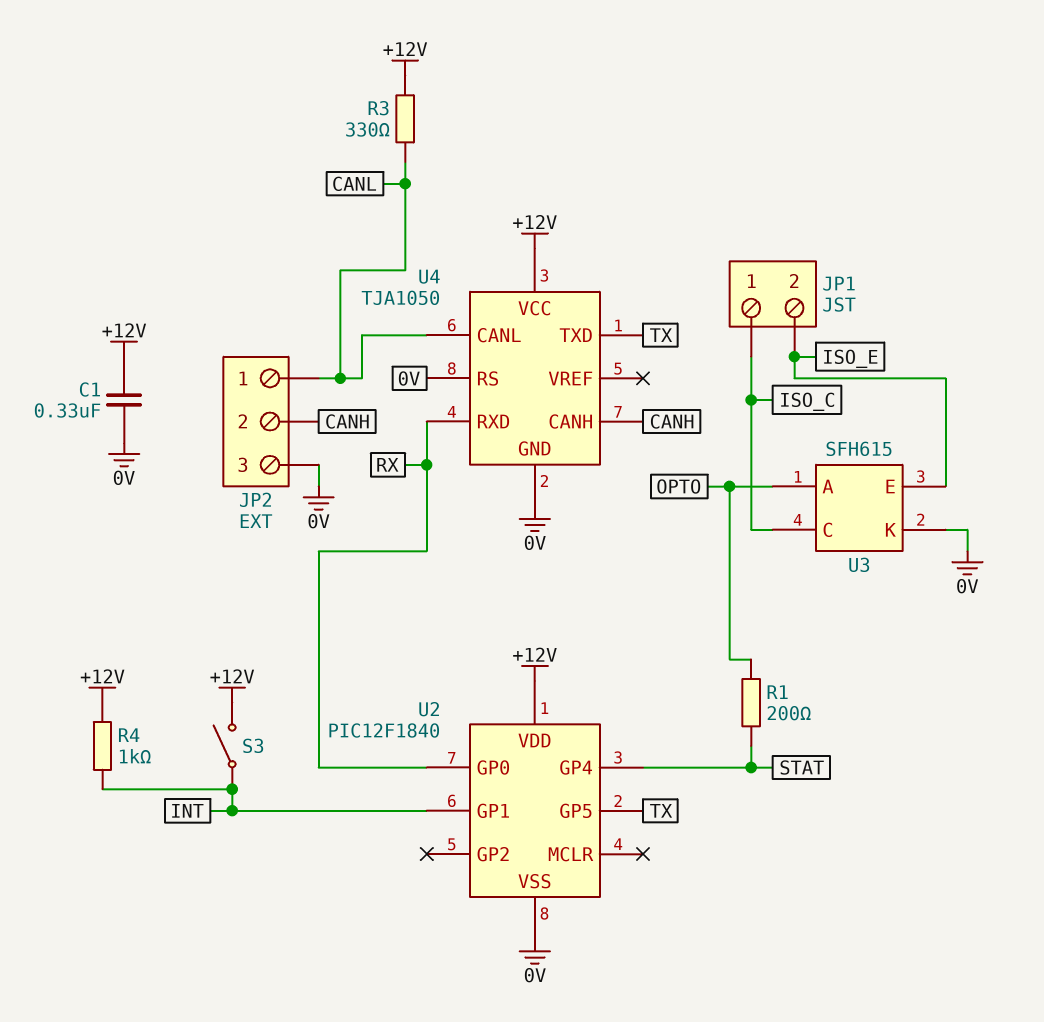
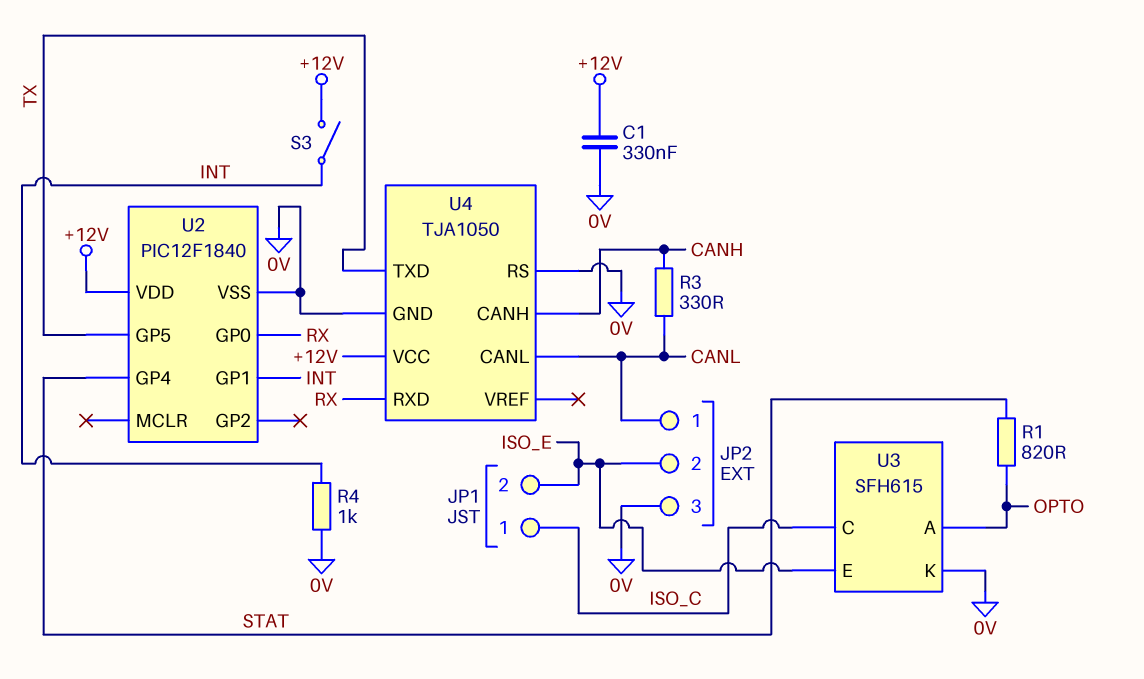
JP2 pin 2: CANH -> ISO_E
R1: 200 (OPTO, STAT) -> 820 (OPTO, STAT)
R3: 330 (+12V, CANL) -> 330 (CANH, CANL)
R4: 1k (+12V, INT) -> 1k (0V, INT)

